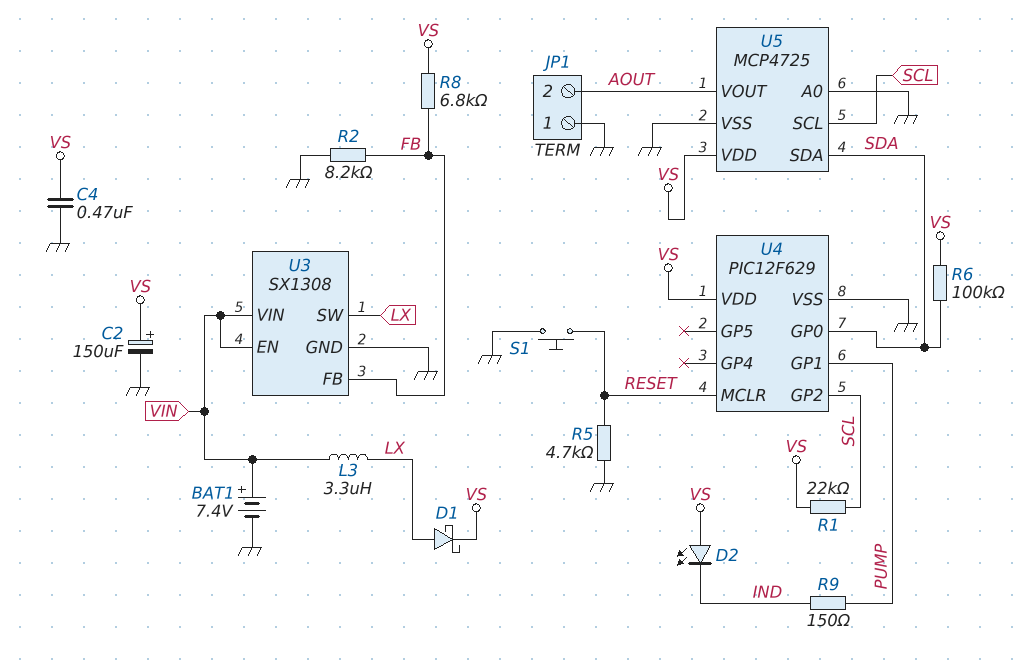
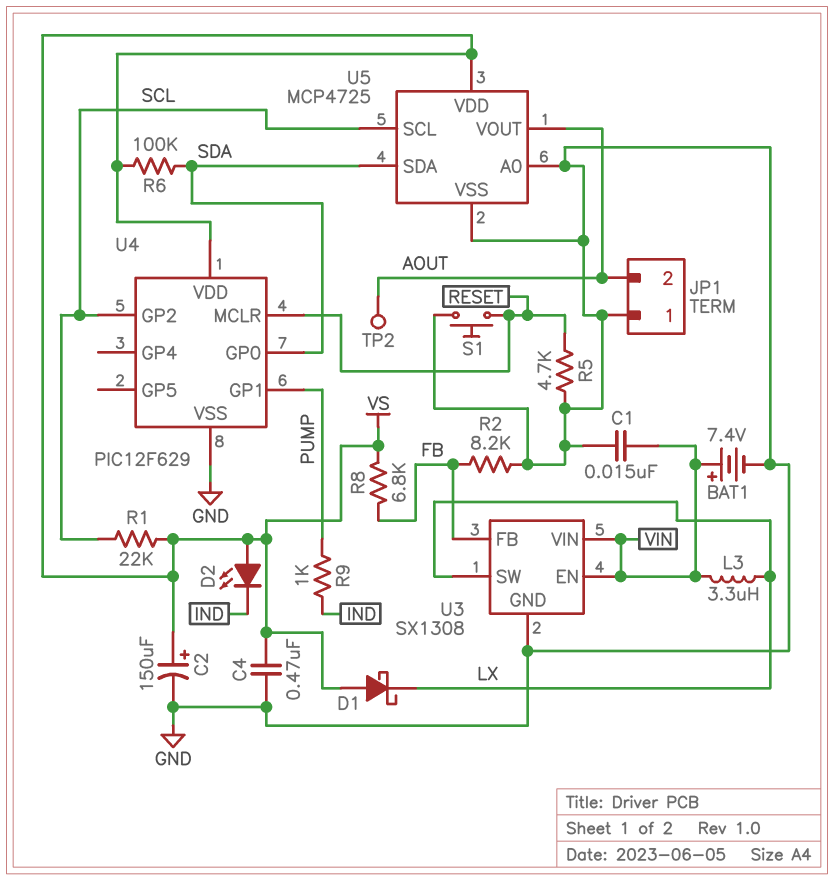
C1: none -> 15nF (GND, VIN)
D1: schottky (A LX, K VS) -> schottky (A VS, K LX)
R9: 150 (IND, PUMP) -> 1k (IND, PUMP)
TP2: none -> test point (AOUT)

